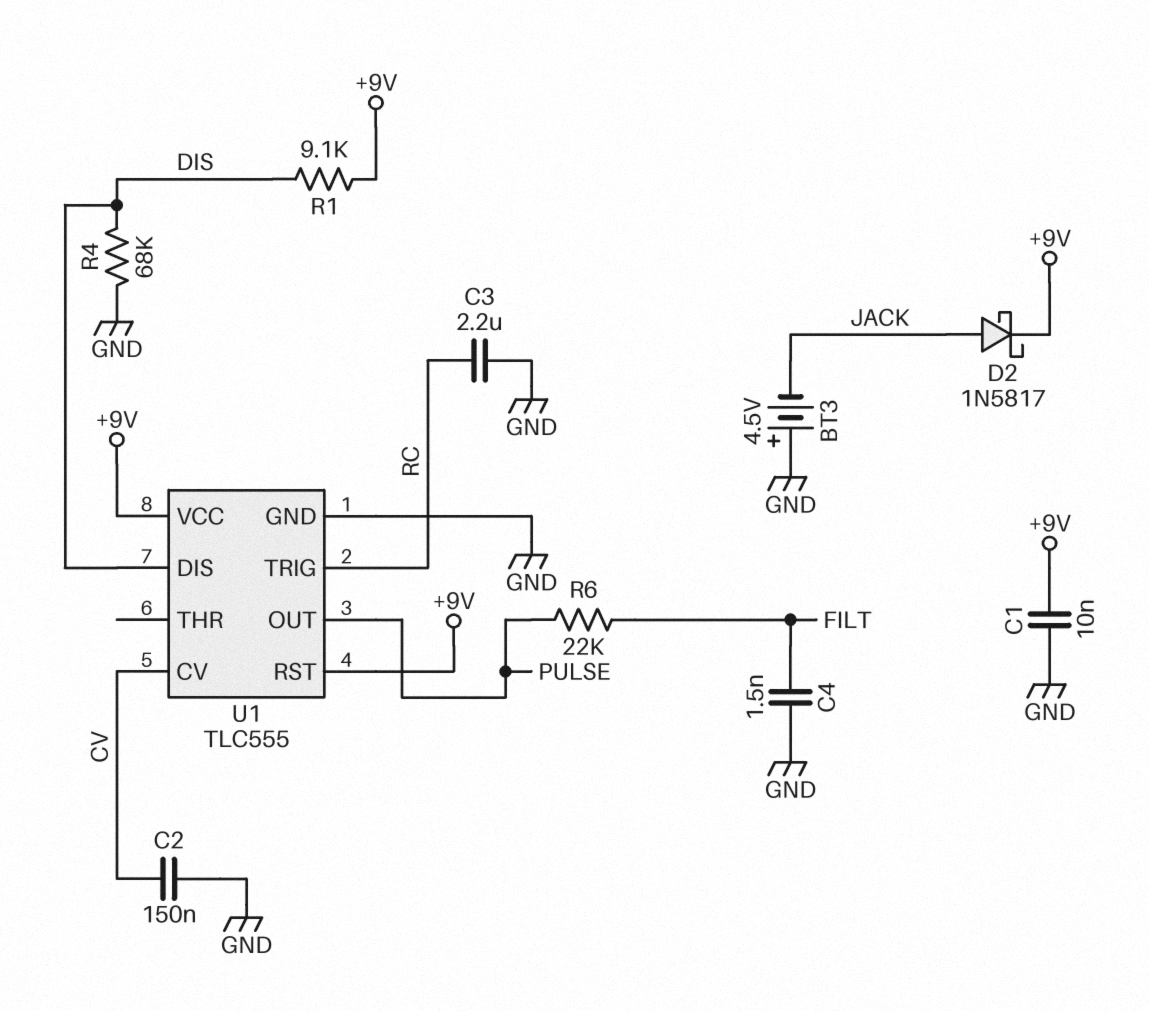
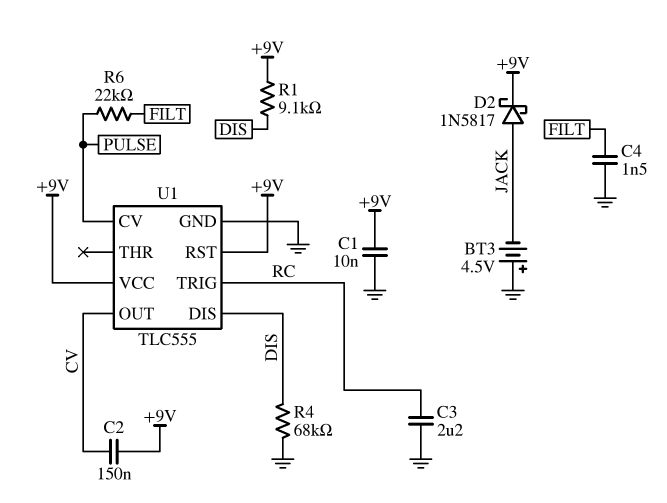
C2: 150nF (CV, GND) -> 150nF (+9V, CV)
U1 pin CV: CV -> PULSE
U1 pin OUT: PULSE -> CV

